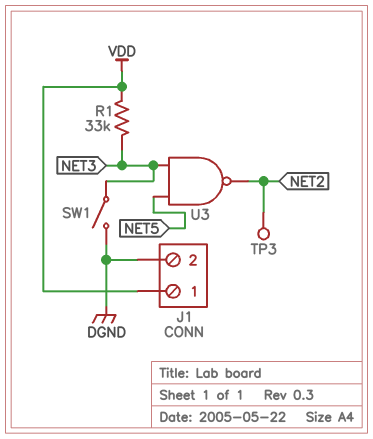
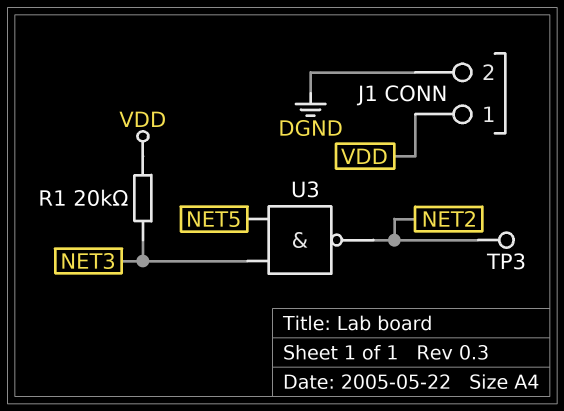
R1: 33k (NET3, VDD) -> 20k (NET3, VDD)
SW1: switch (DGND, NET3) -> none

